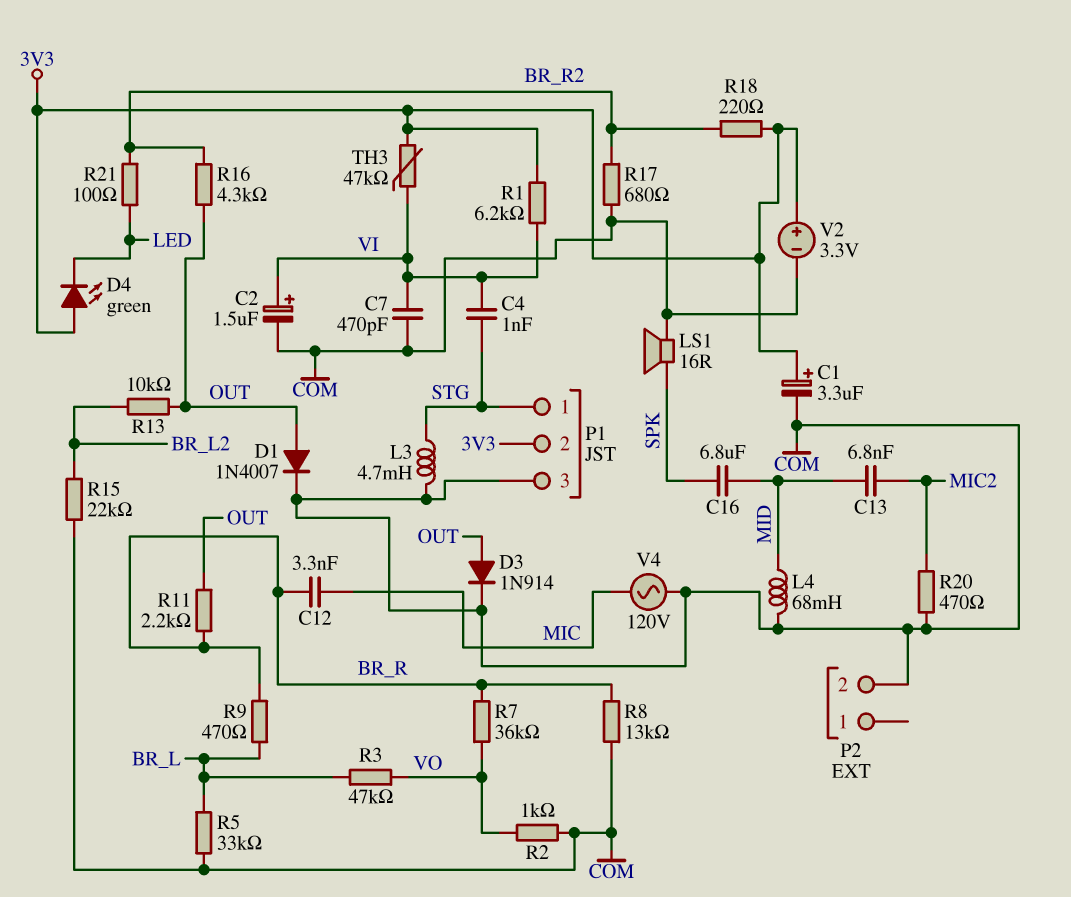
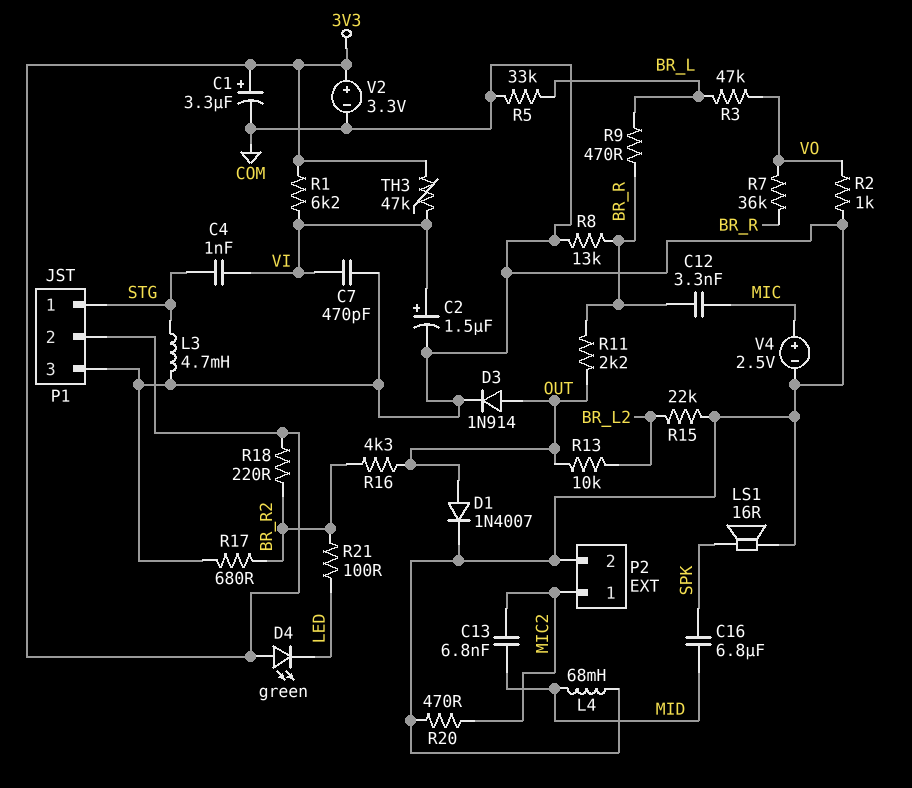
P2 pin 1: none -> MIC2
V4: AC 120V (COM, MIC) -> 2.5V (plus MIC, minus COM)

